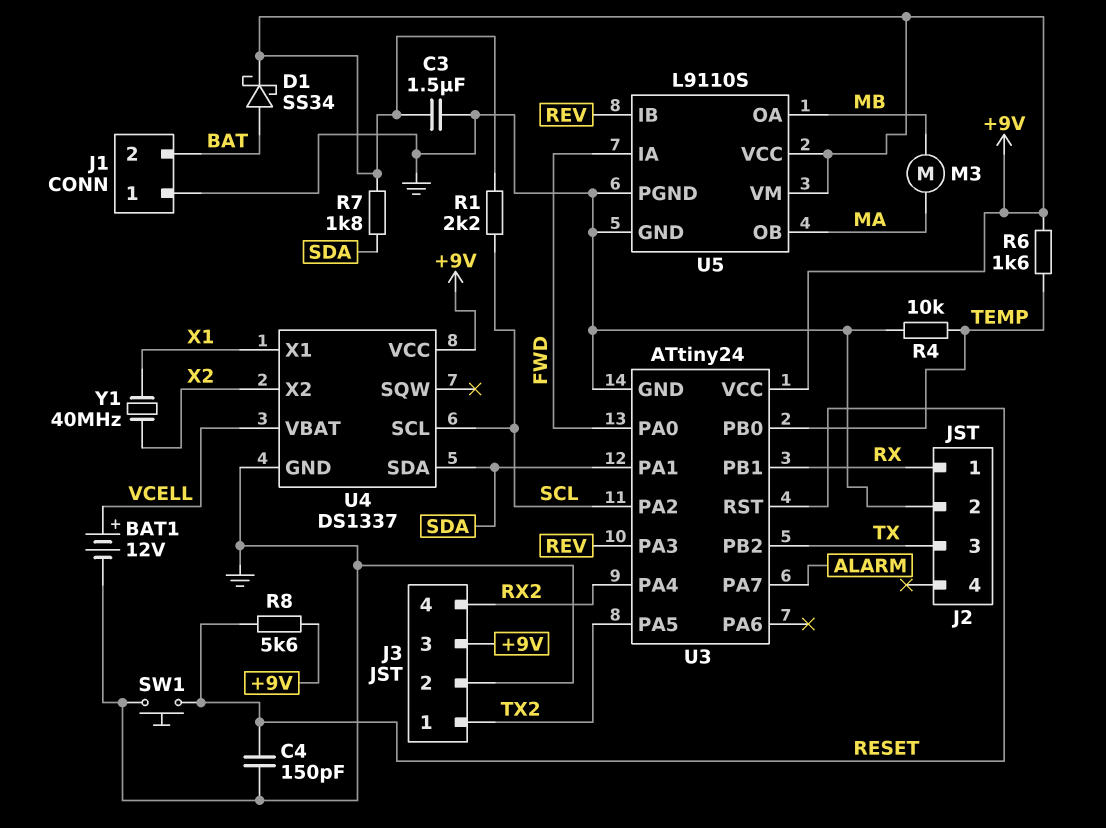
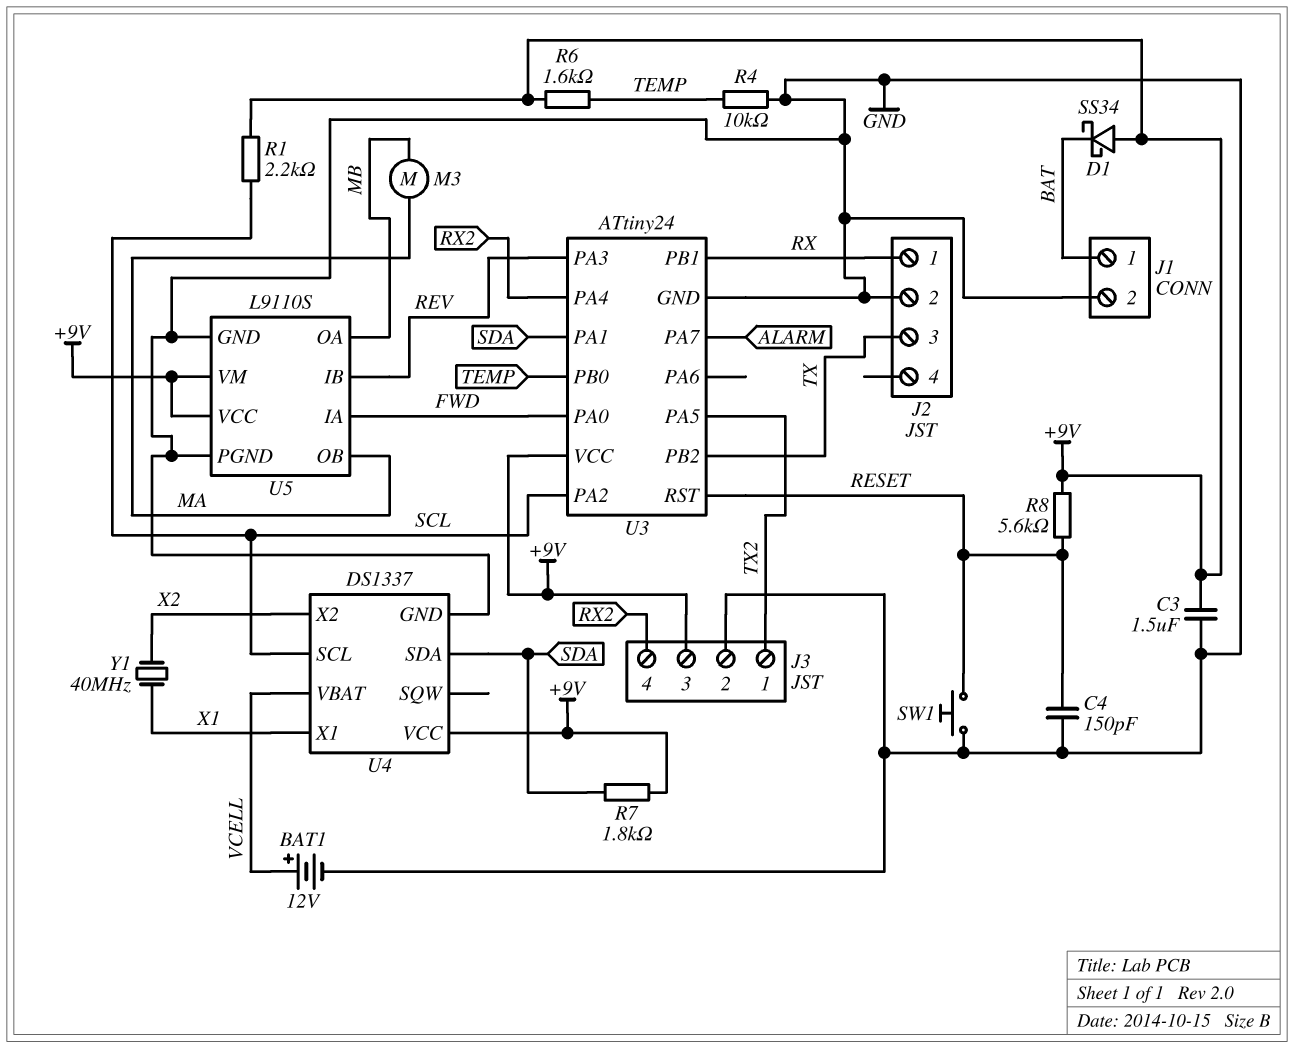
D1: schottky SS34 (A BAT, K +9V) -> schottky SS34 (A +9V, K BAT)
J1 pin 1: GND -> BAT
J1 pin 2: BAT -> GND

